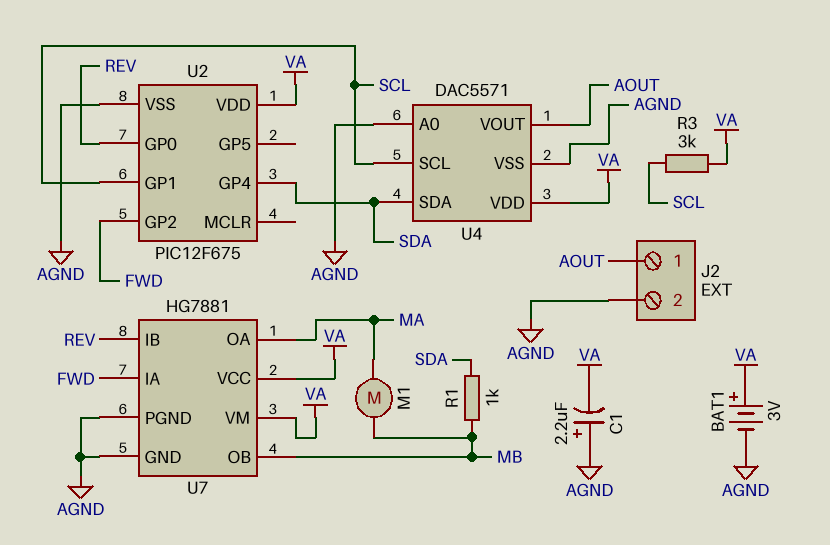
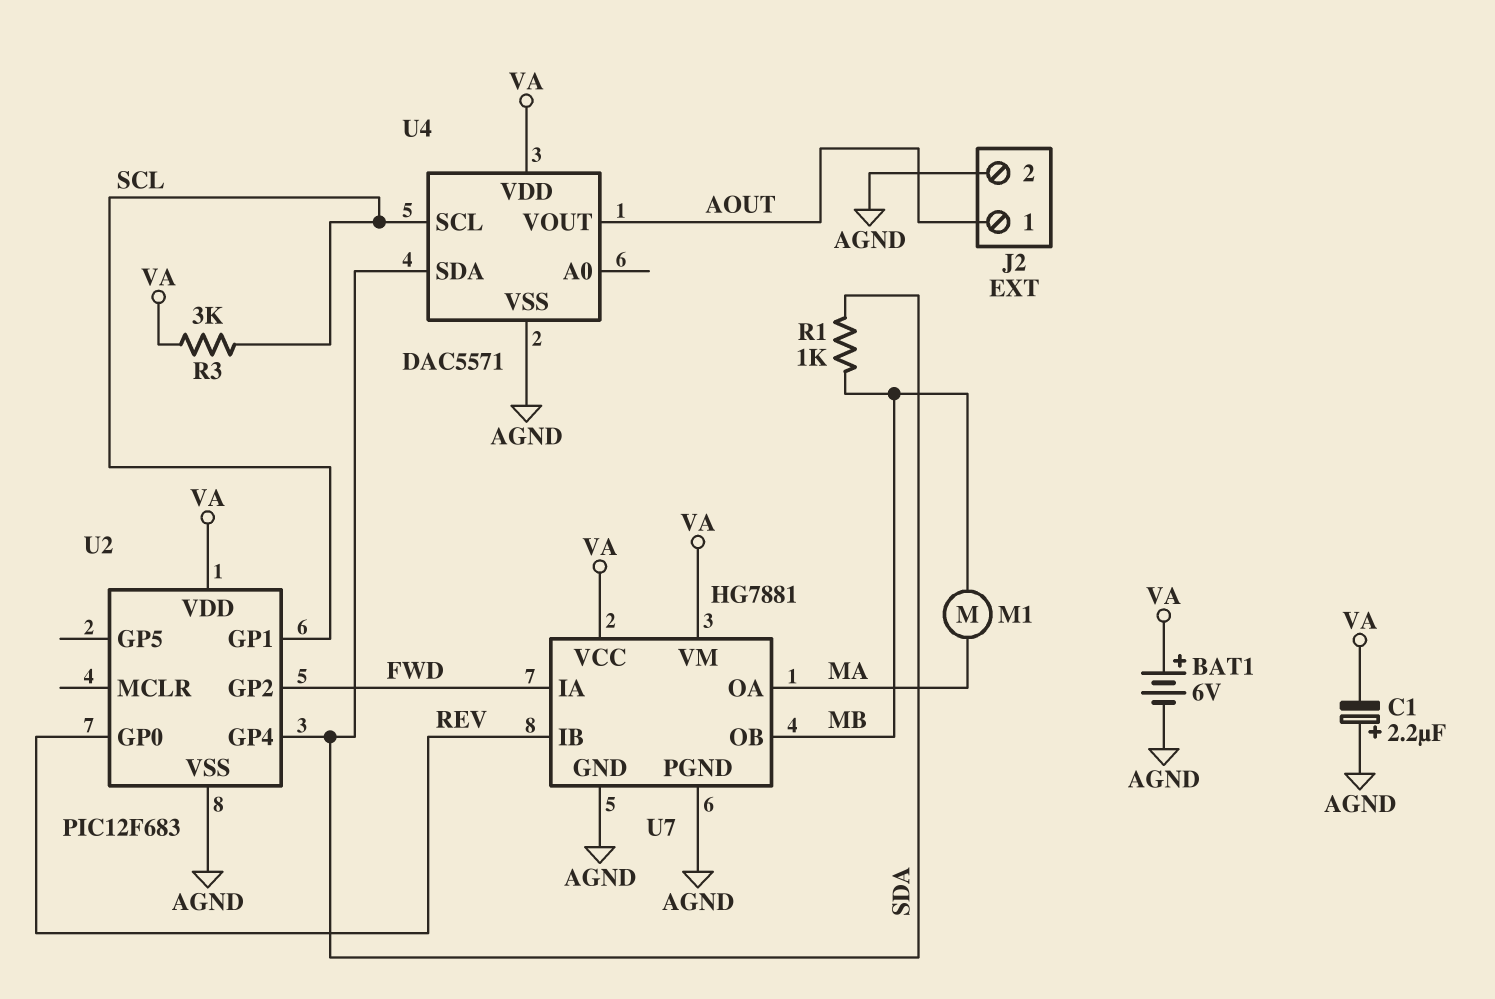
BAT1: 3V (plus VA, minus AGND) -> 6V (plus VA, minus AGND)
U2: PIC12F675 -> PIC12F683
U4 pin A0: AGND -> none

